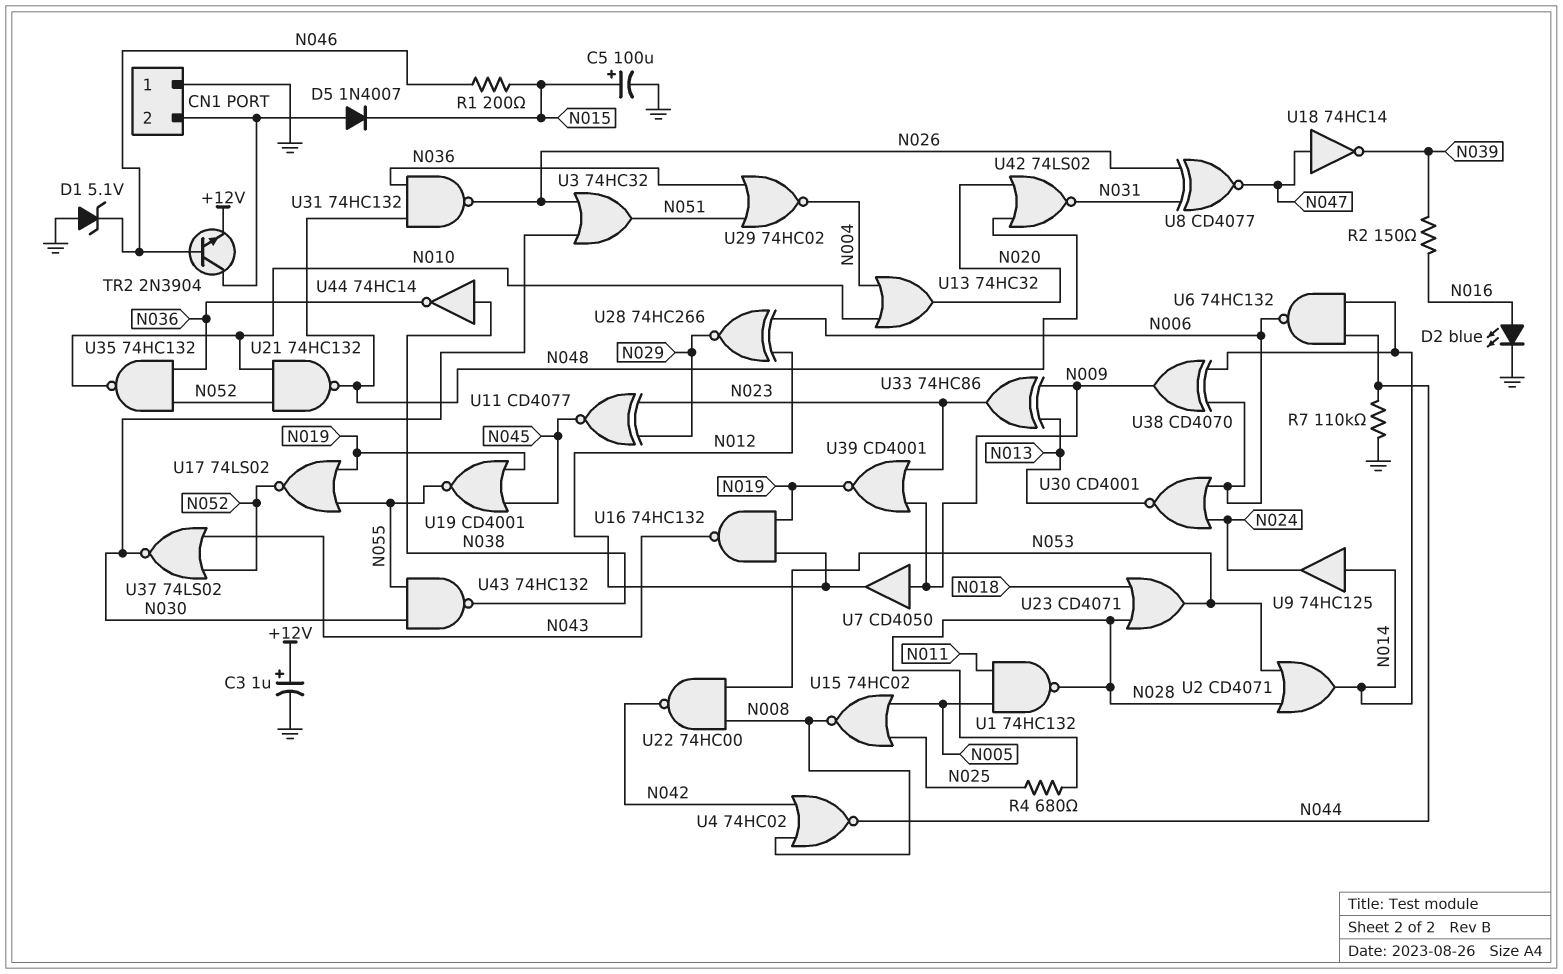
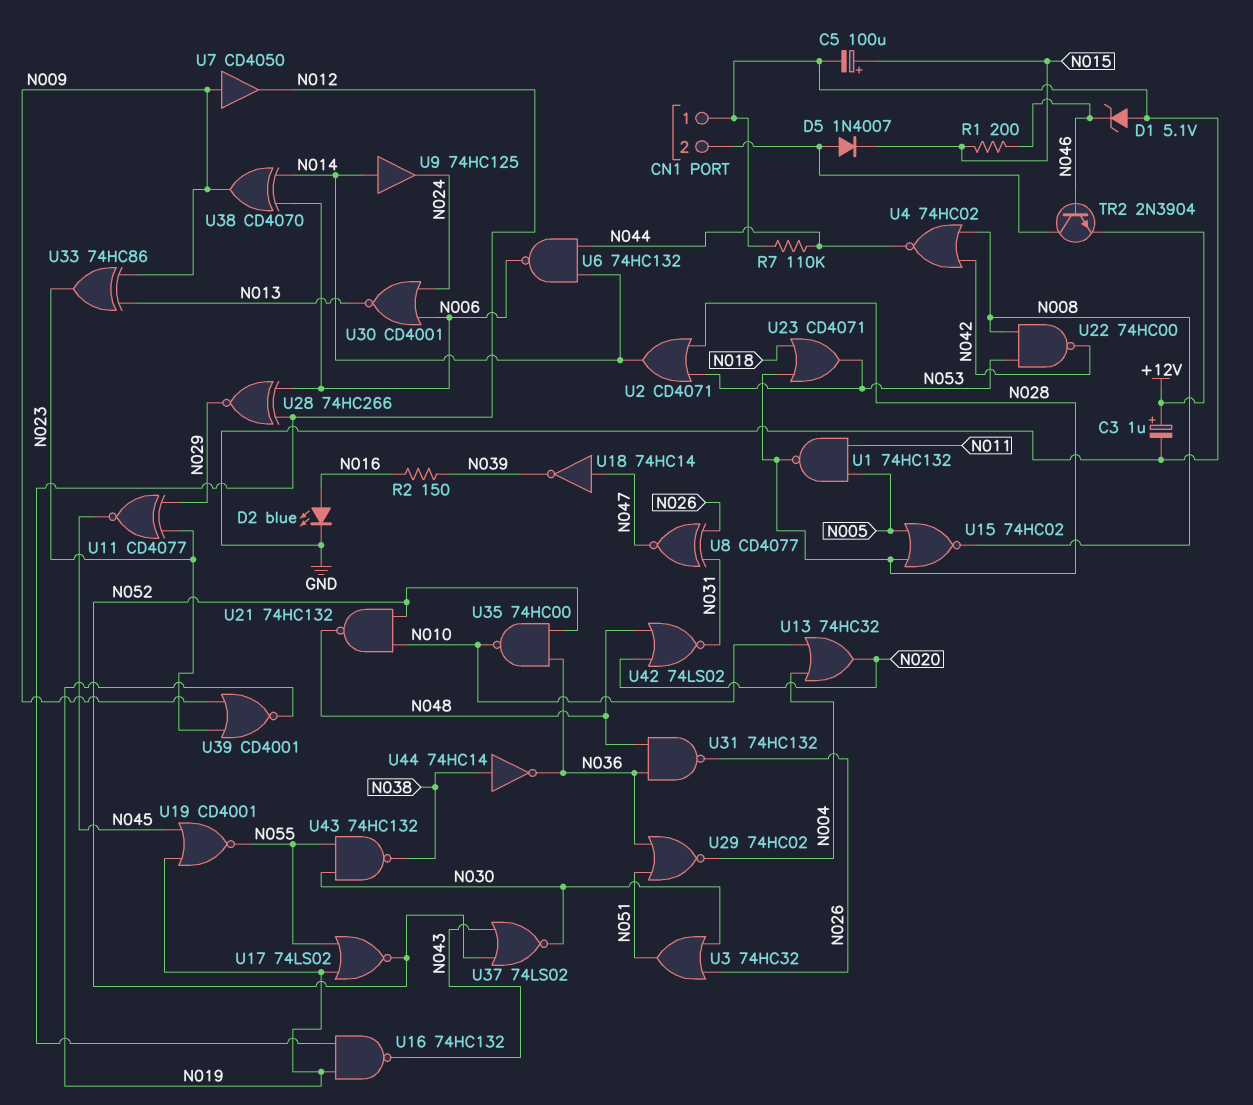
R4: 680 (N025, N028) -> none
U15: NOR 74HC02 (in N005, in N025, out N008) -> NOR 74HC02 (in N005, in N028, out N008)
U35: NAND 74HC132 (in N036, in N052, out N010) -> NAND 74HC00 (in N036, in N052, out N010)

